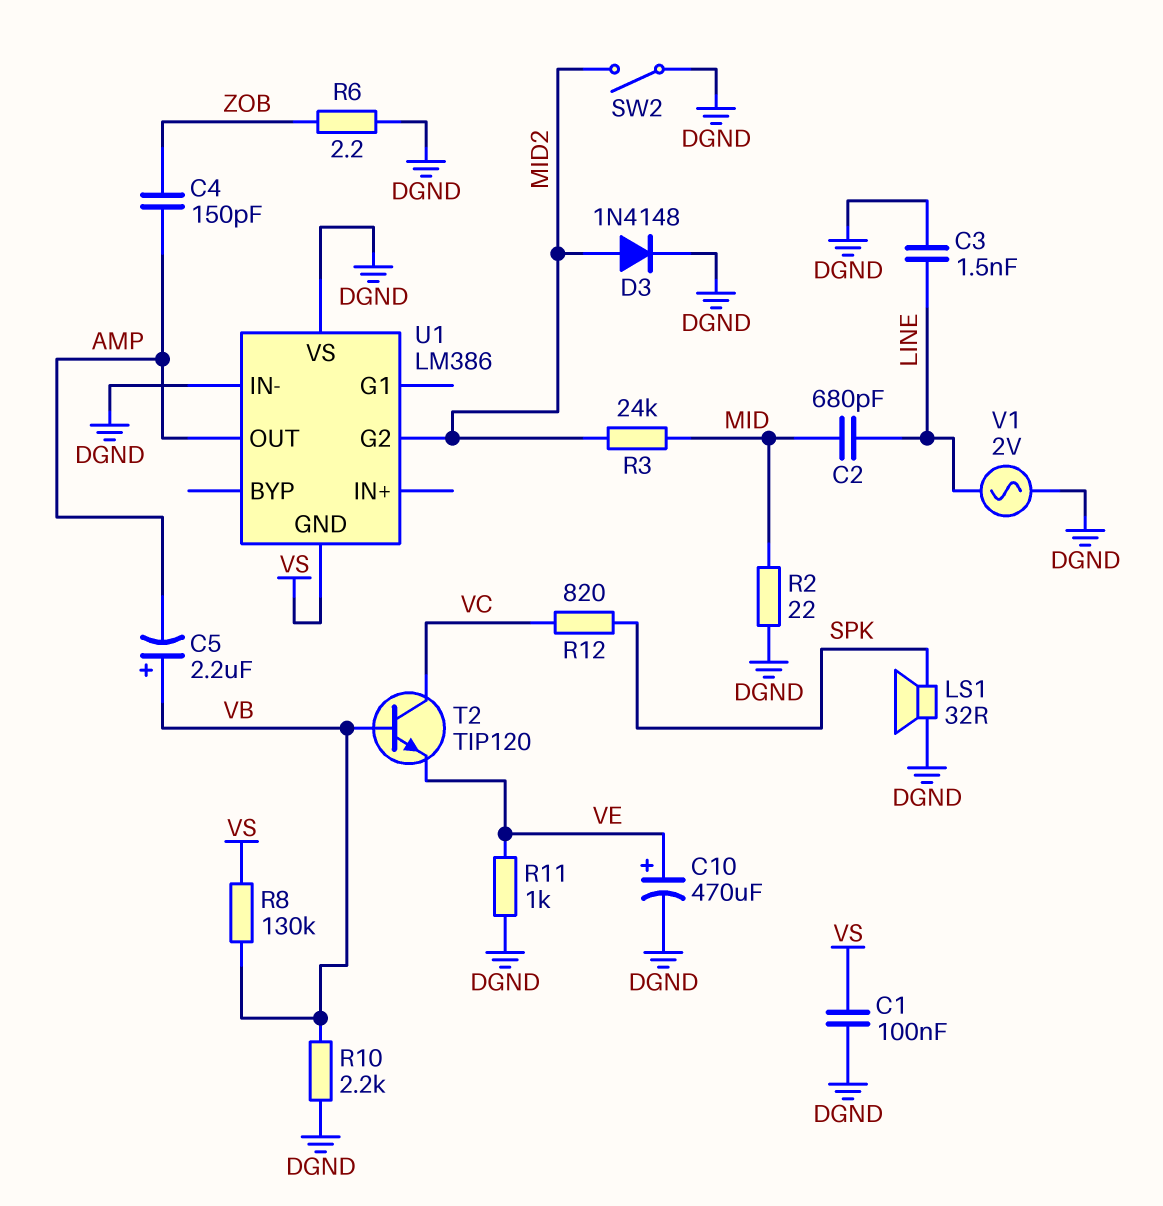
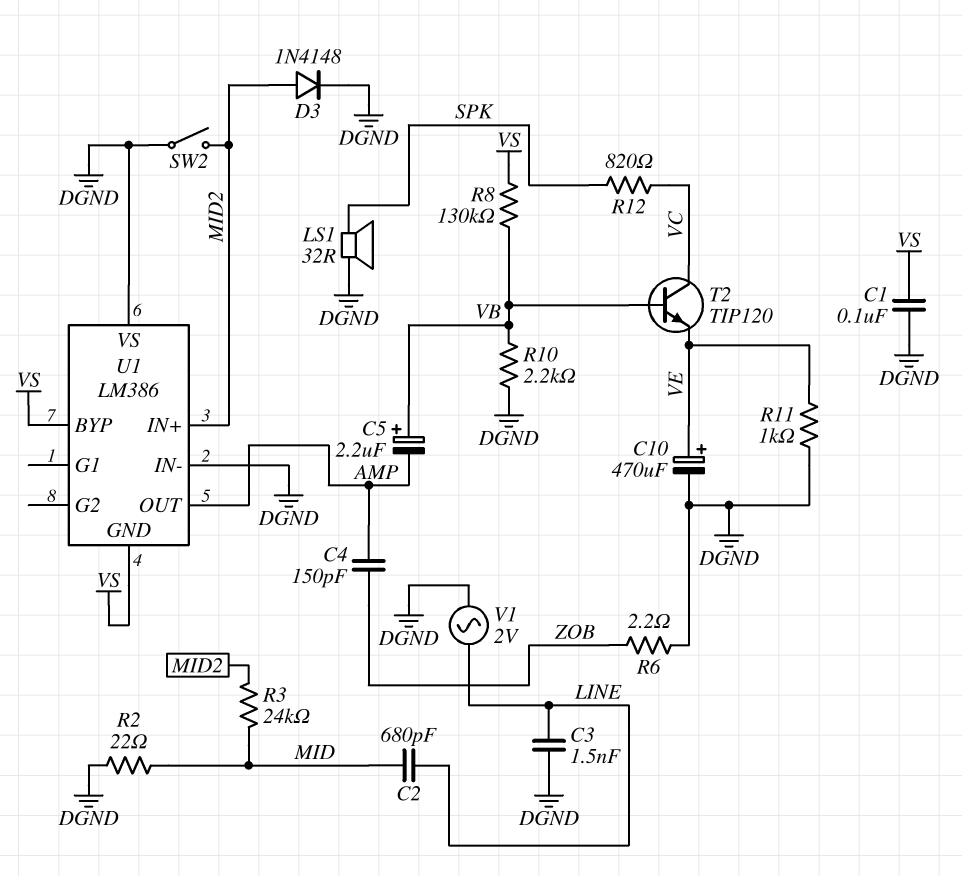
U1 pin BYP: none -> VS
U1 pin G2: MID2 -> none
U1 pin IN+: none -> MID2

